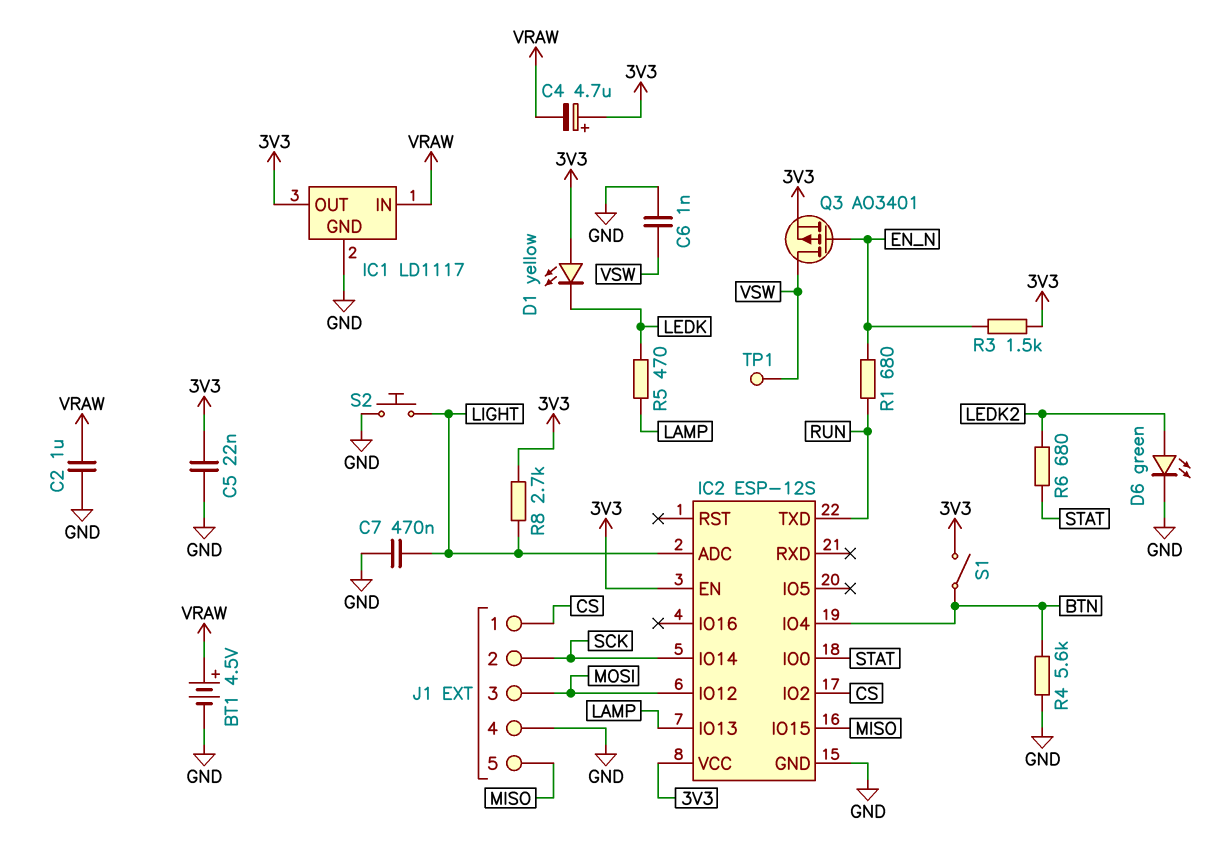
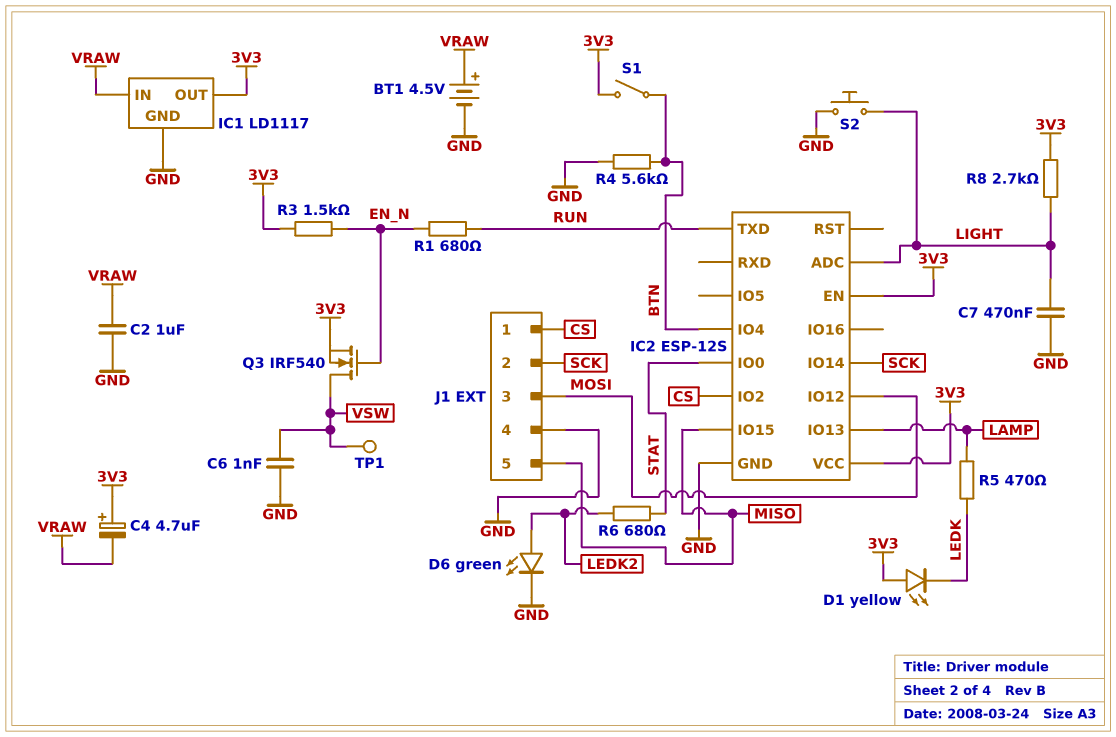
C5: 22nF (3V3, GND) -> none
Q3: PMOS AO3401 (G EN_N, D VSW, S 3V3) -> NMOS IRF540 (G EN_N, D VSW, S 3V3)

